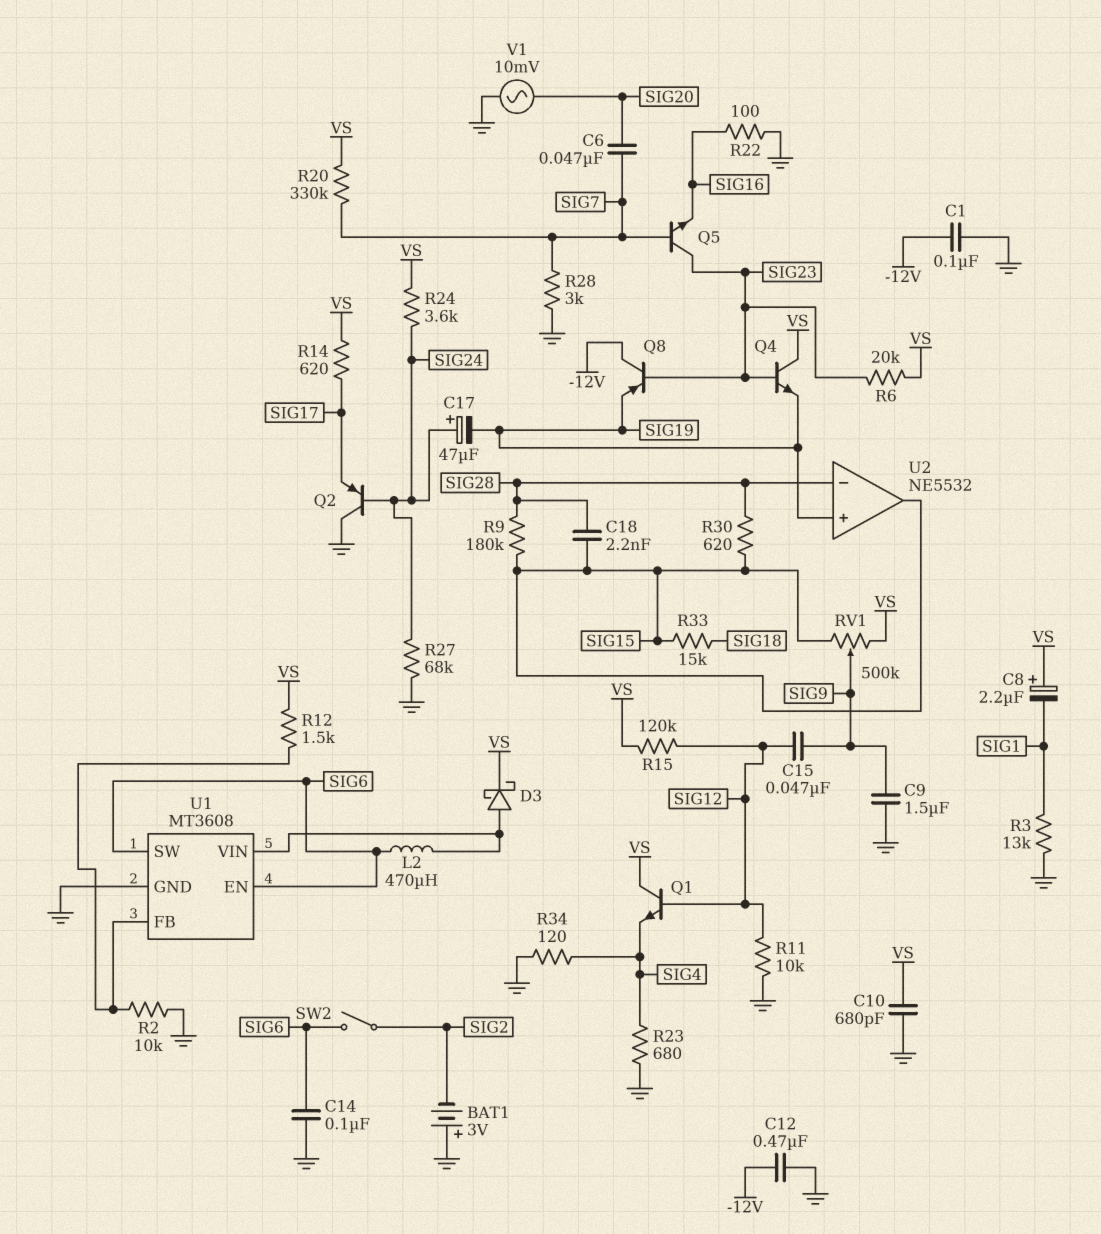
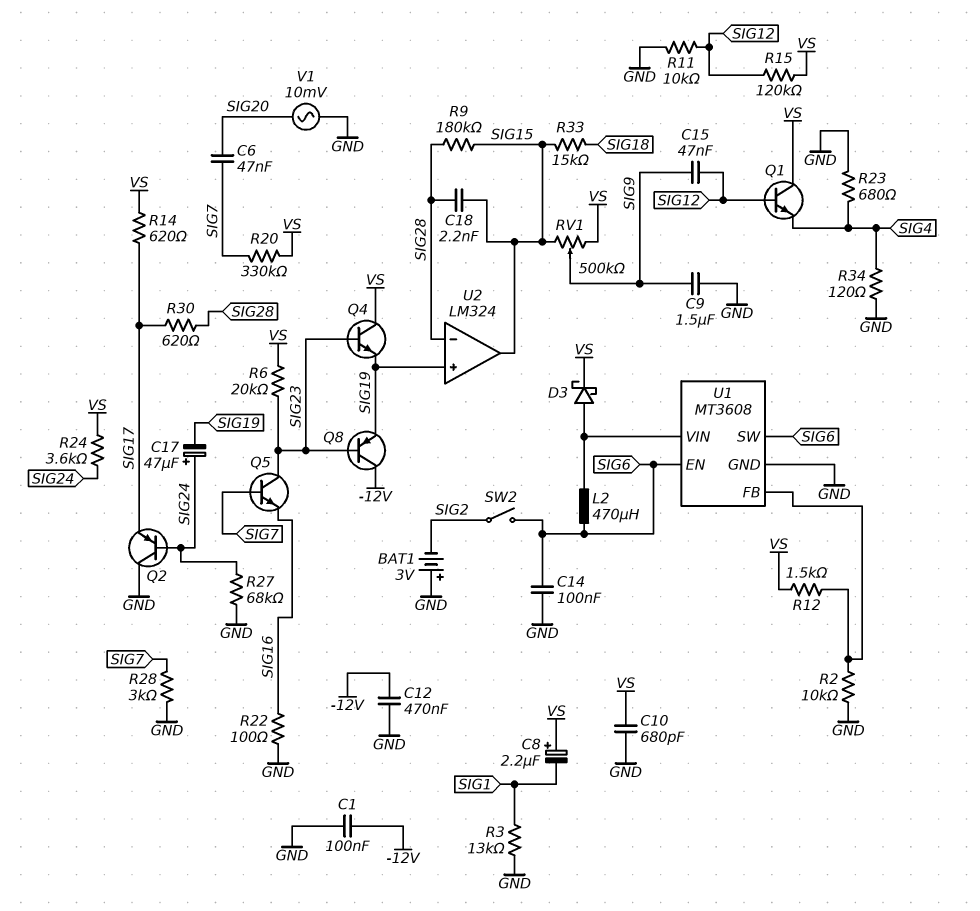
R30: 620 (SIG15, SIG28) -> 620 (SIG17, SIG28)
U2: NE5532 -> LM324

